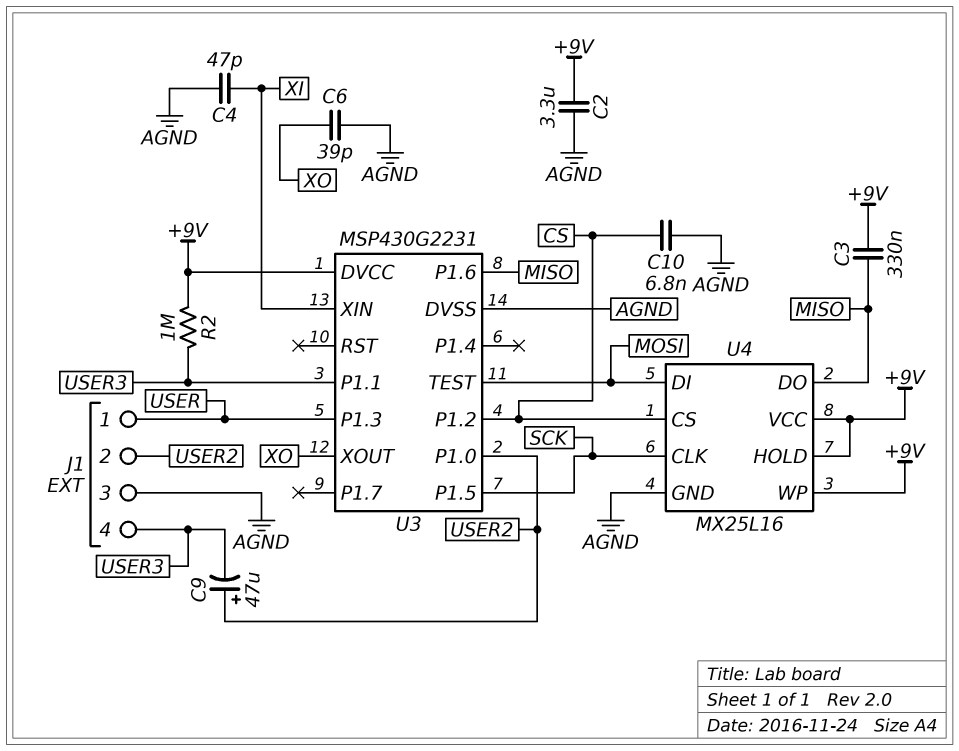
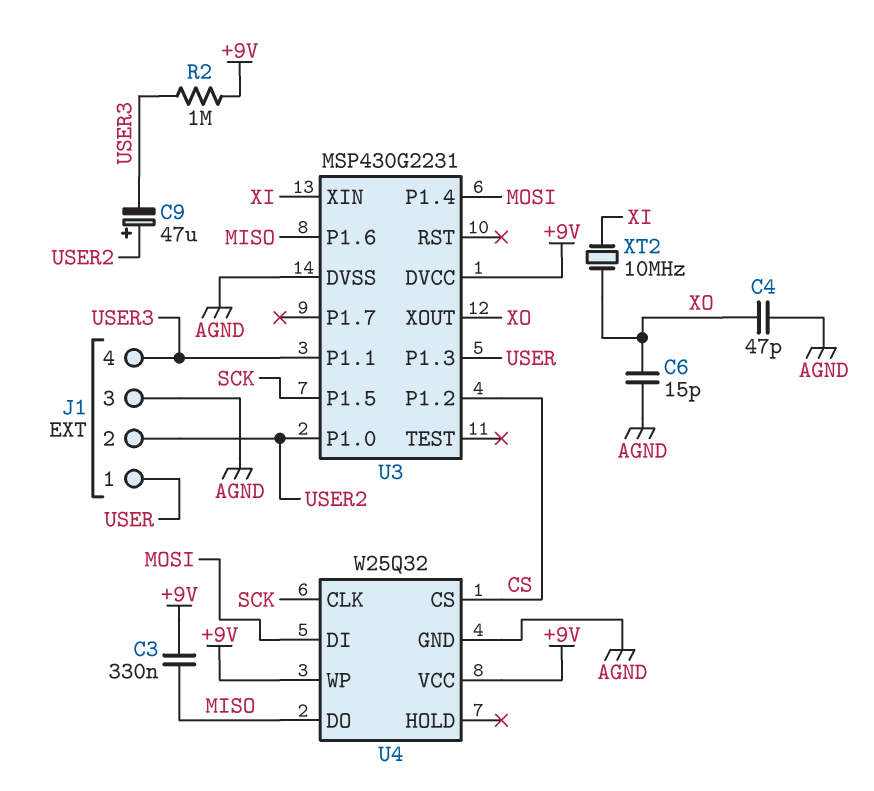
C2: 3.3uF (+9V, AGND) -> none
C4: 47pF (AGND, XI) -> 47pF (AGND, XO)
C6: 39pF (AGND, XO) -> 15pF (AGND, XO)
C10: 6.8nF (AGND, CS) -> none
U3 pin P1.4: none -> MOSI
U3 pin TEST: MOSI -> none
U4: MX25L16 -> W25Q32
U4 pin HOLD: +9V -> none
XT2: none -> 10MHz (XI, XO)

